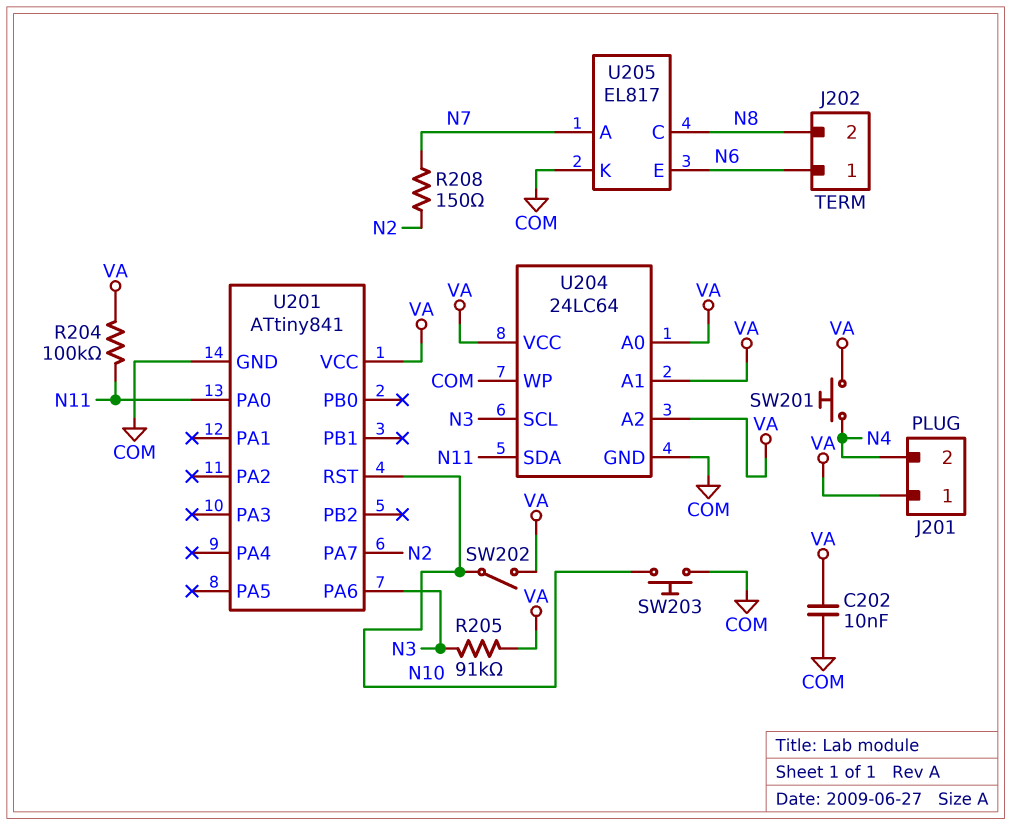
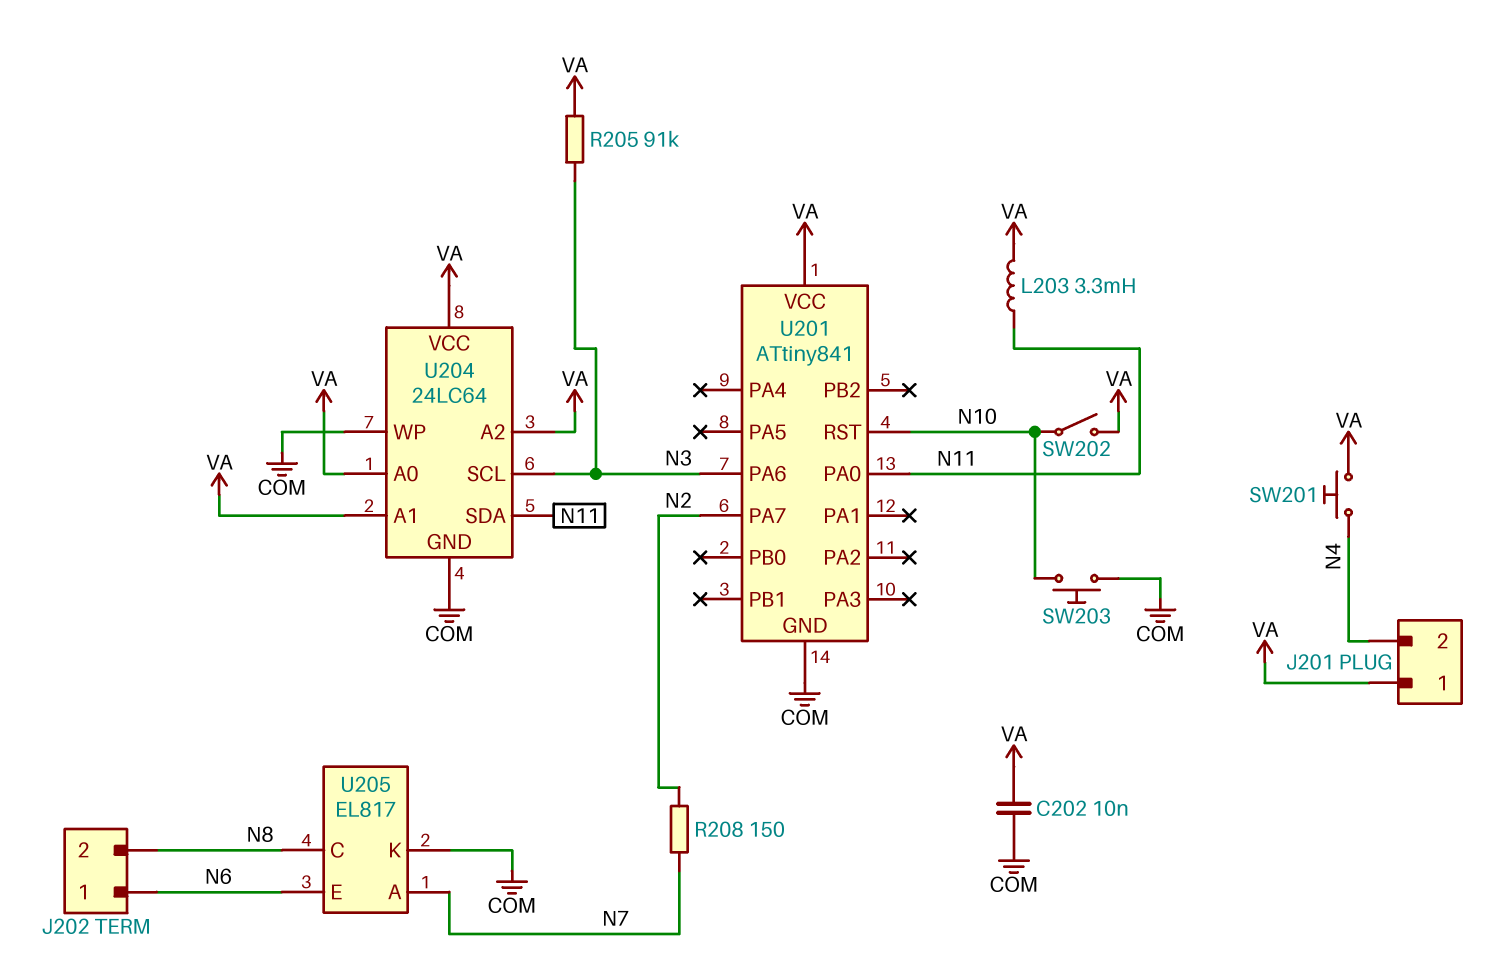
L203: none -> 3.3mH (N11, VA)
R204: 100k (N11, VA) -> none

